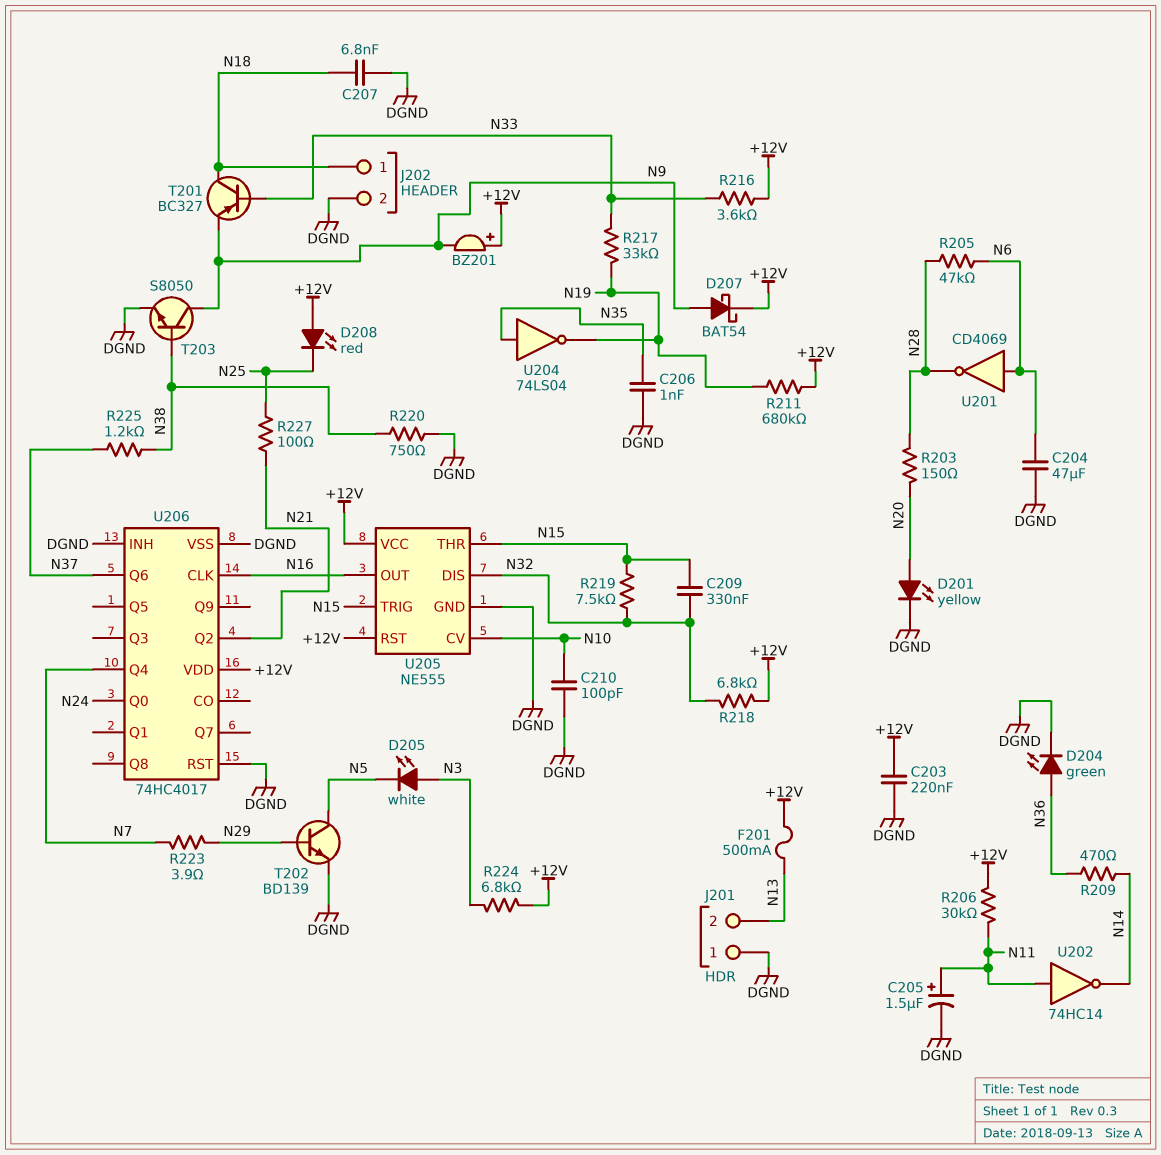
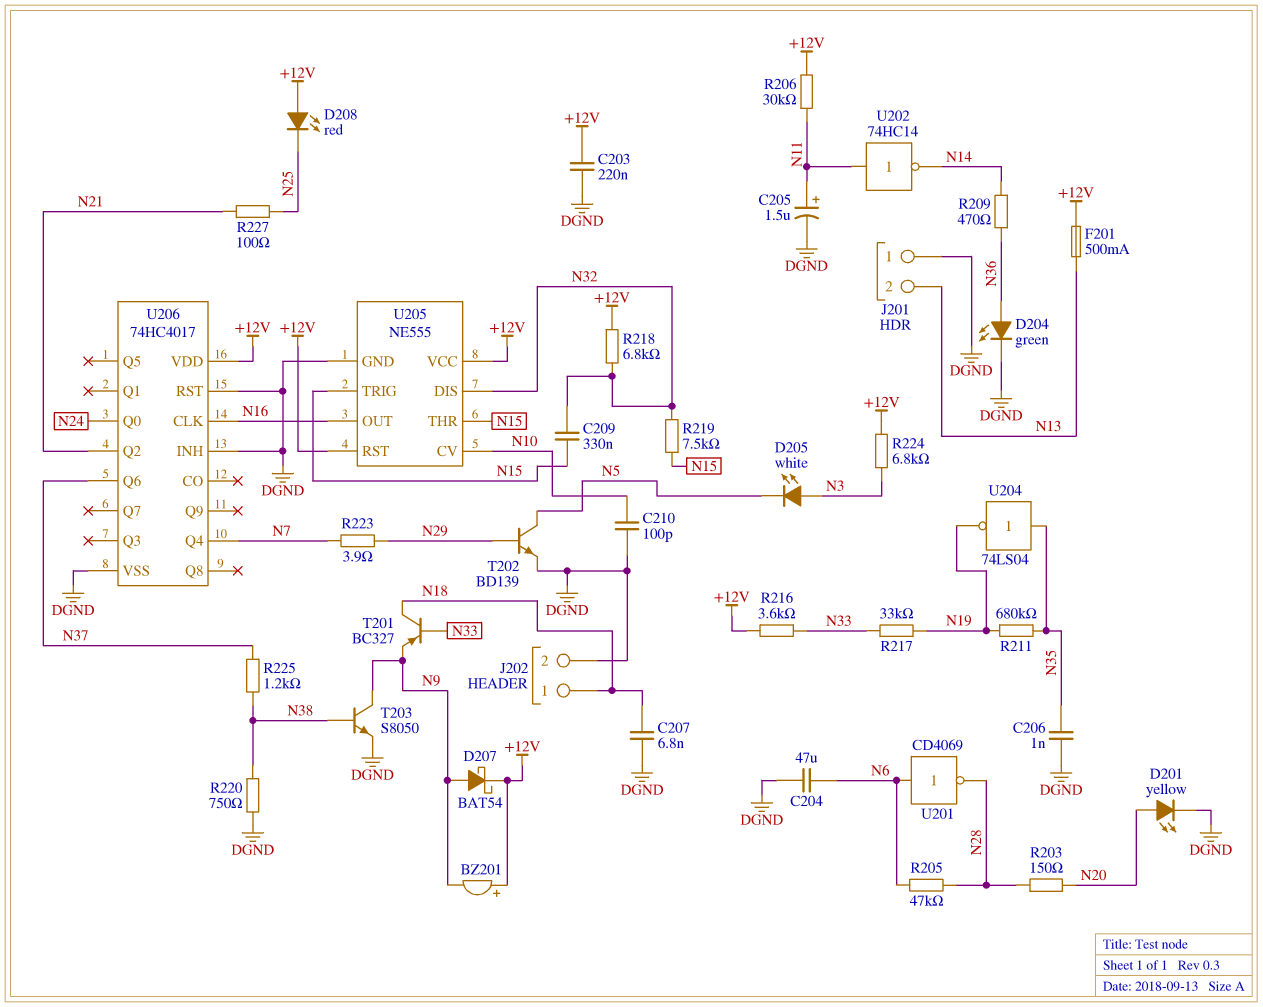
R211: 680k (+12V, N19) -> 680k (N19, N35)

